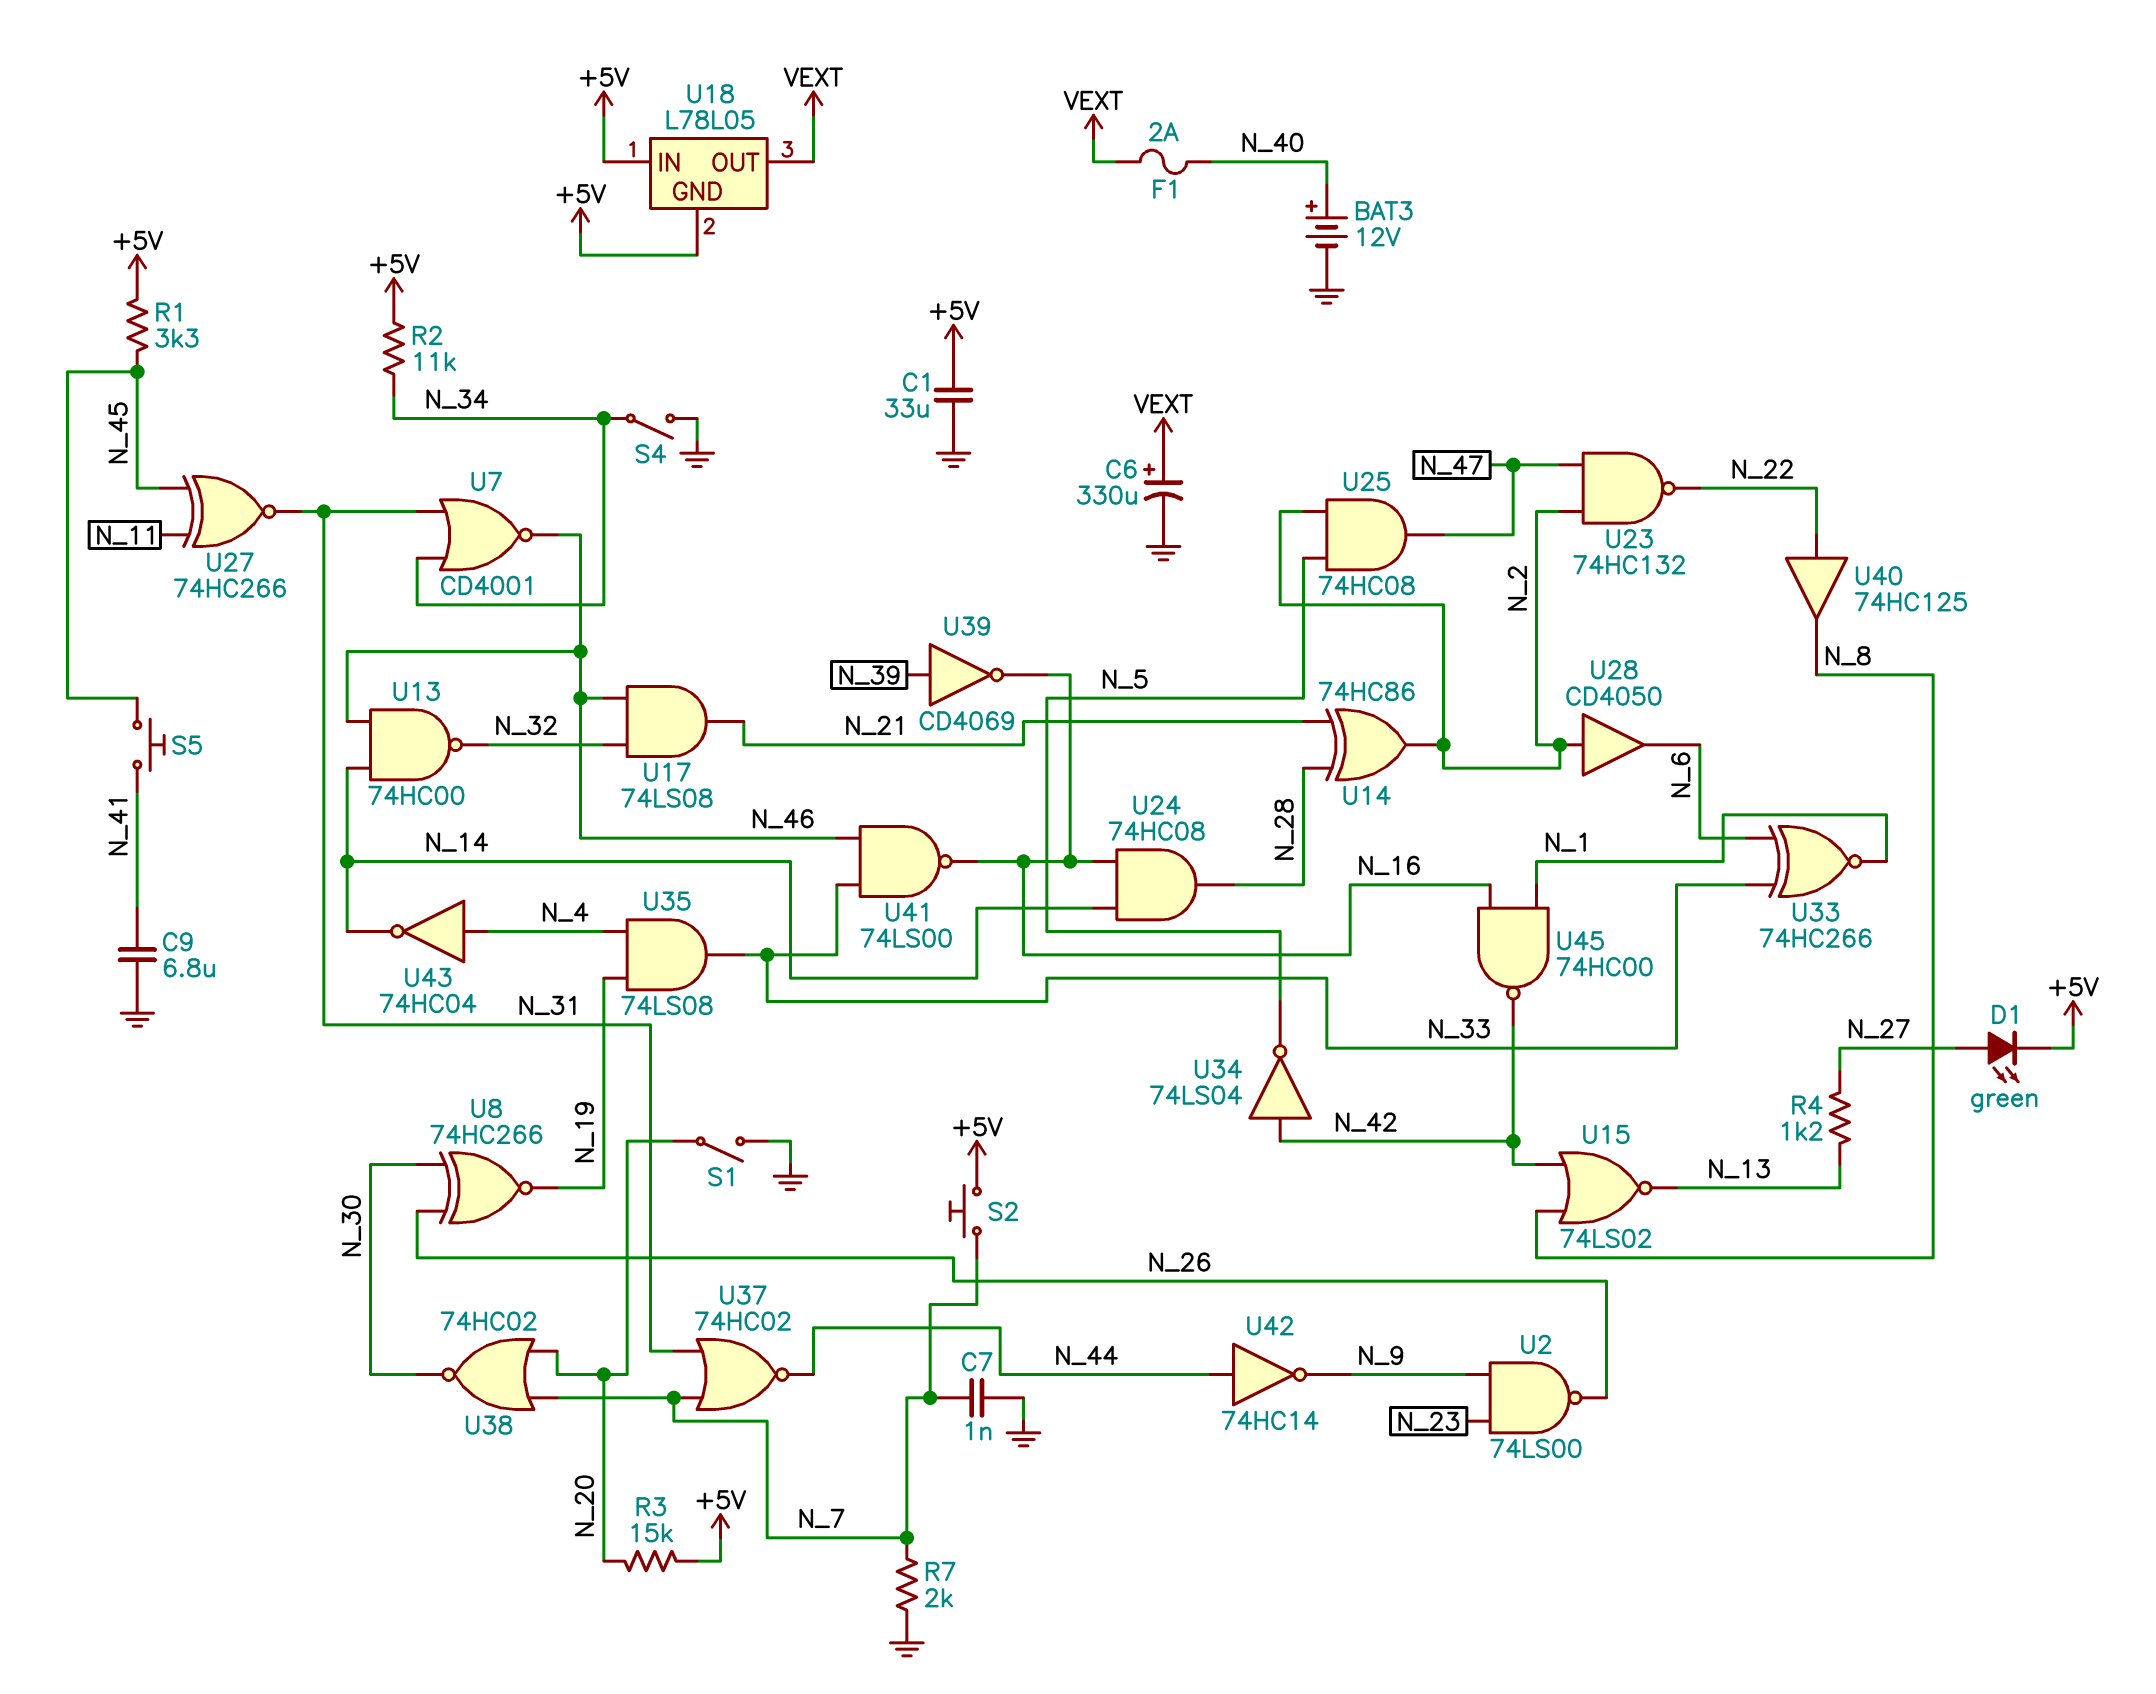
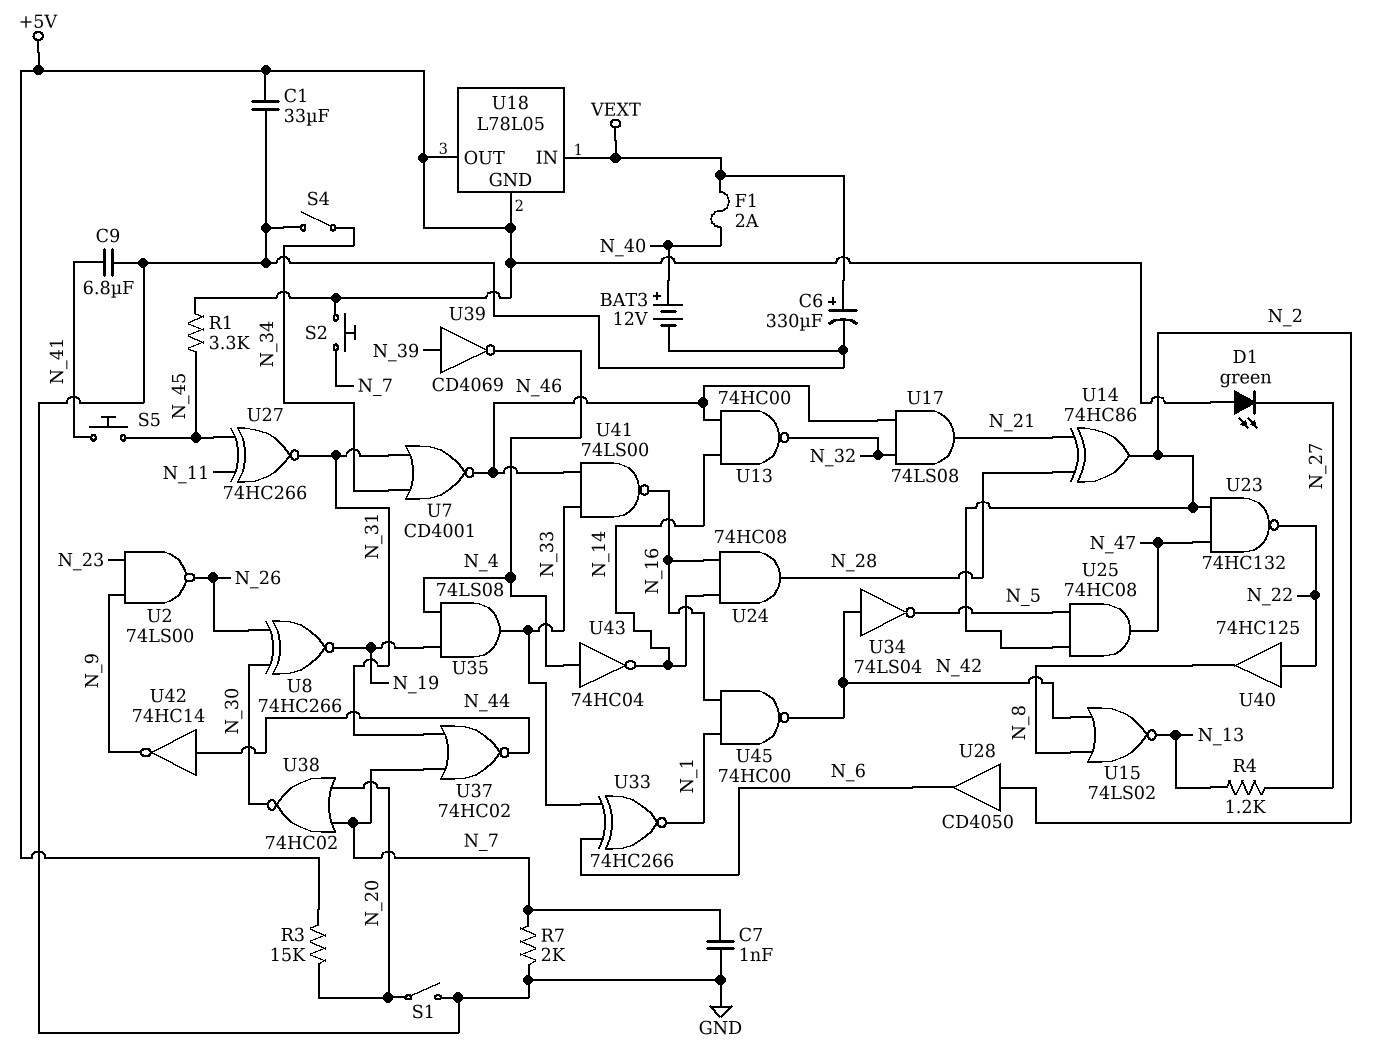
D1: LED green (A N_27, K +5V) -> LED green (A +5V, K N_27)
R2: 11k (+5V, N_34) -> none
U18 pin IN: +5V -> VEXT
U18 pin OUT: VEXT -> +5V
U39: NOT CD4069 (in N_39, out N_16) -> NOT CD4069 (in N_39, out N_4)

